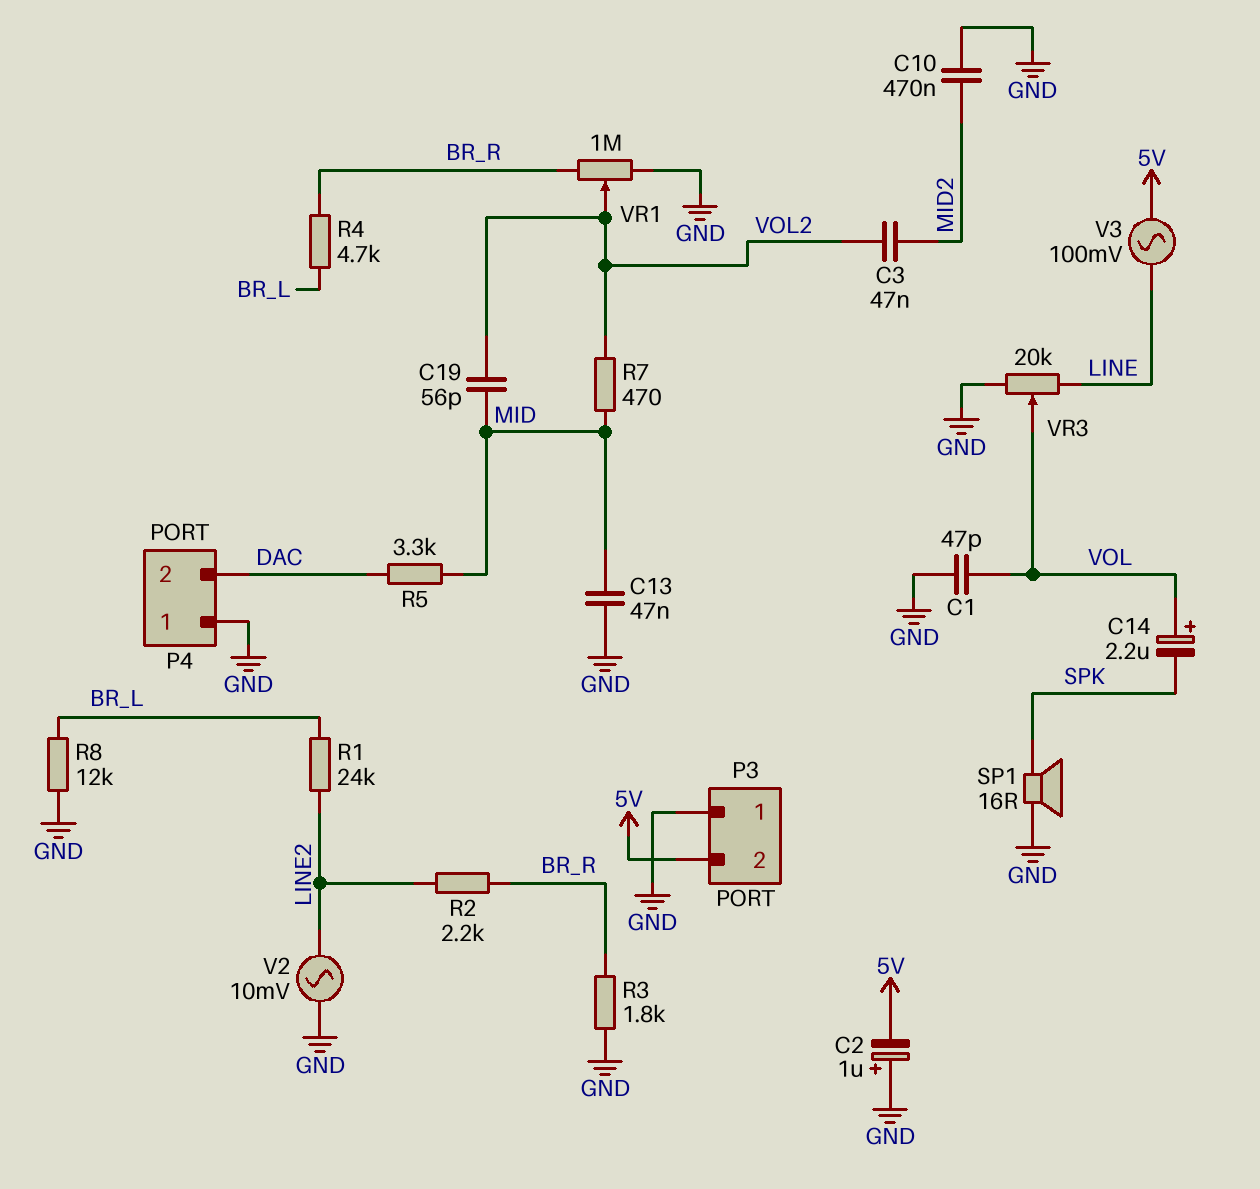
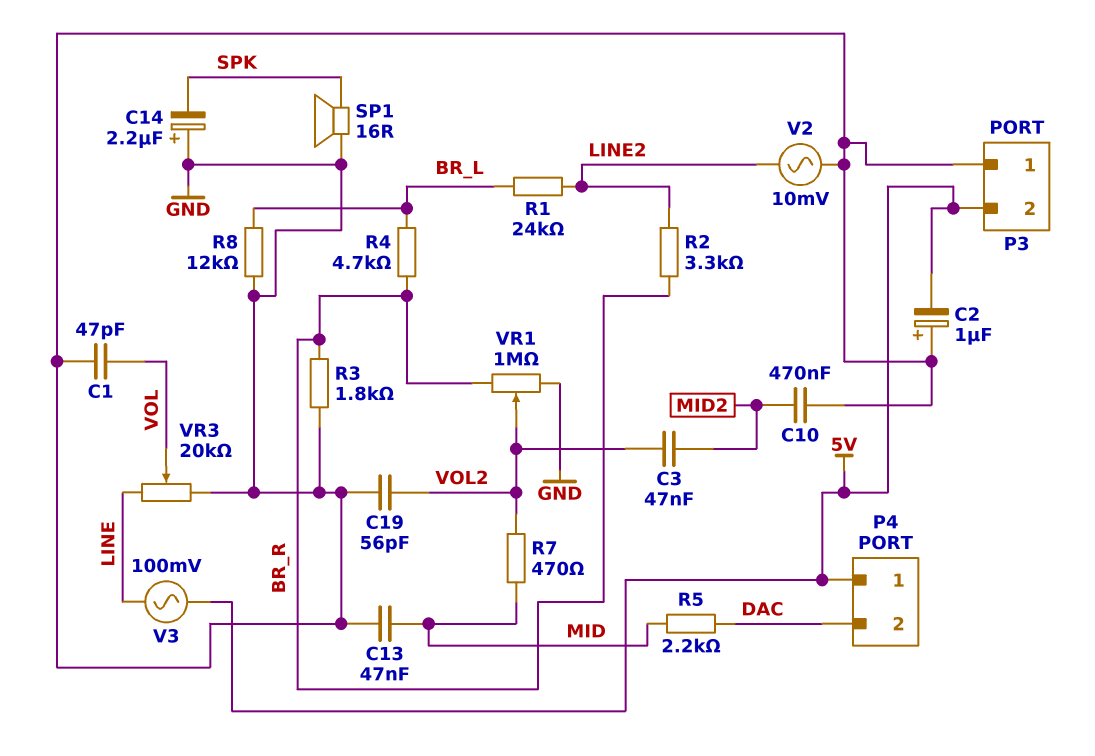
C14: 2.2uF (plus VOL, minus SPK) -> 2.2uF (plus GND, minus SPK)
C19: 56pF (MID, VOL2) -> 56pF (GND, VOL2)
P4 pin 1: GND -> 5V
R2: 2.2k (BR_R, LINE2) -> 3.3k (BR_R, LINE2)
R5: 3.3k (DAC, MID) -> 2.2k (DAC, MID)

